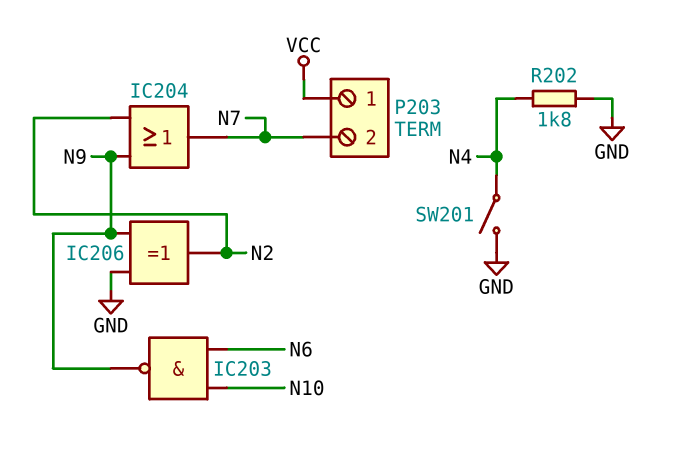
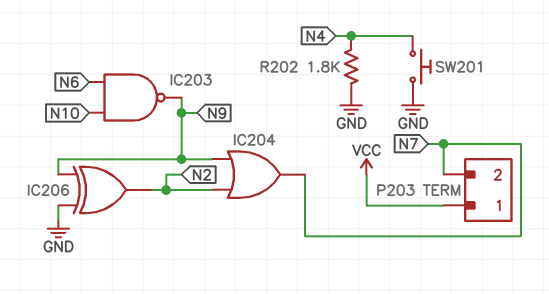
SW201: switch (GND, N4) -> button (GND, N4)

